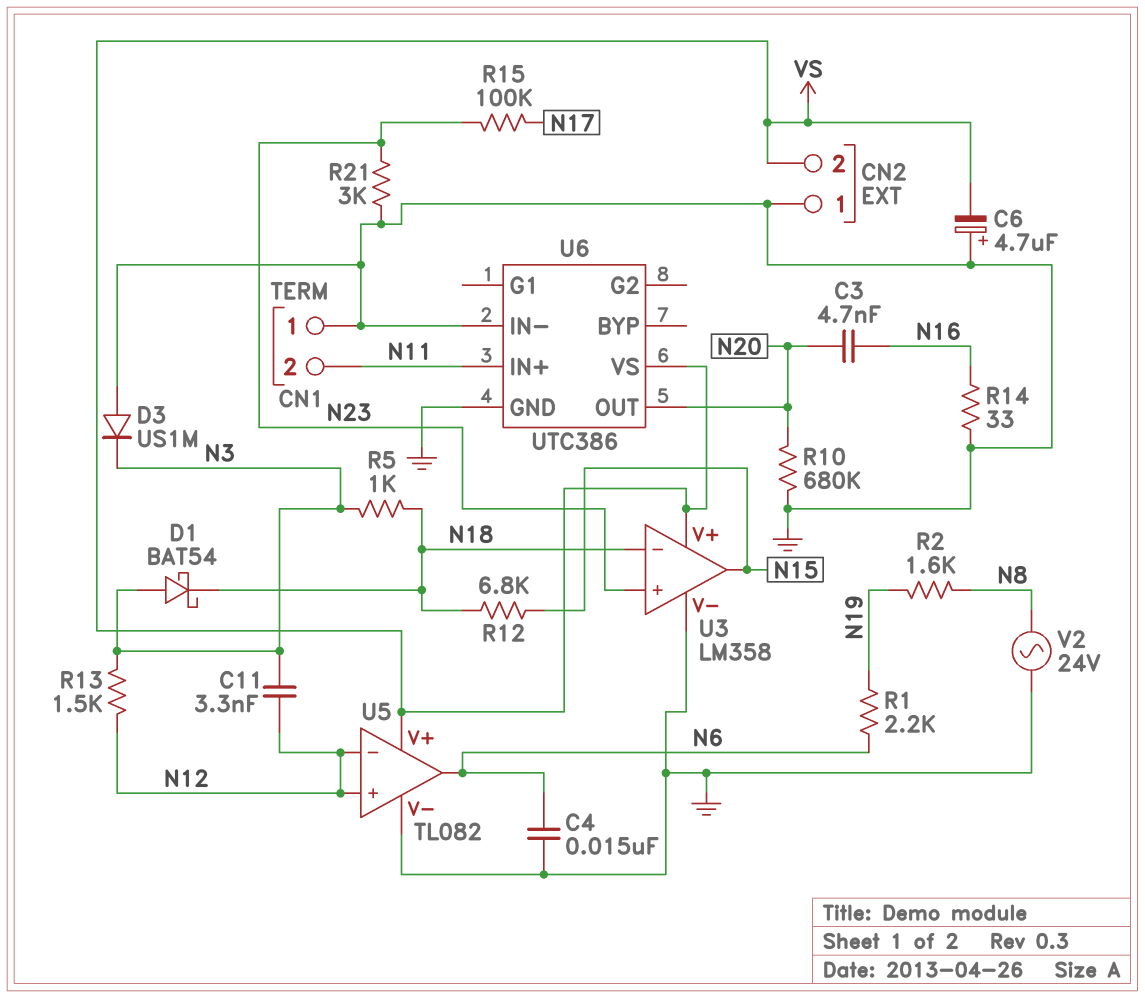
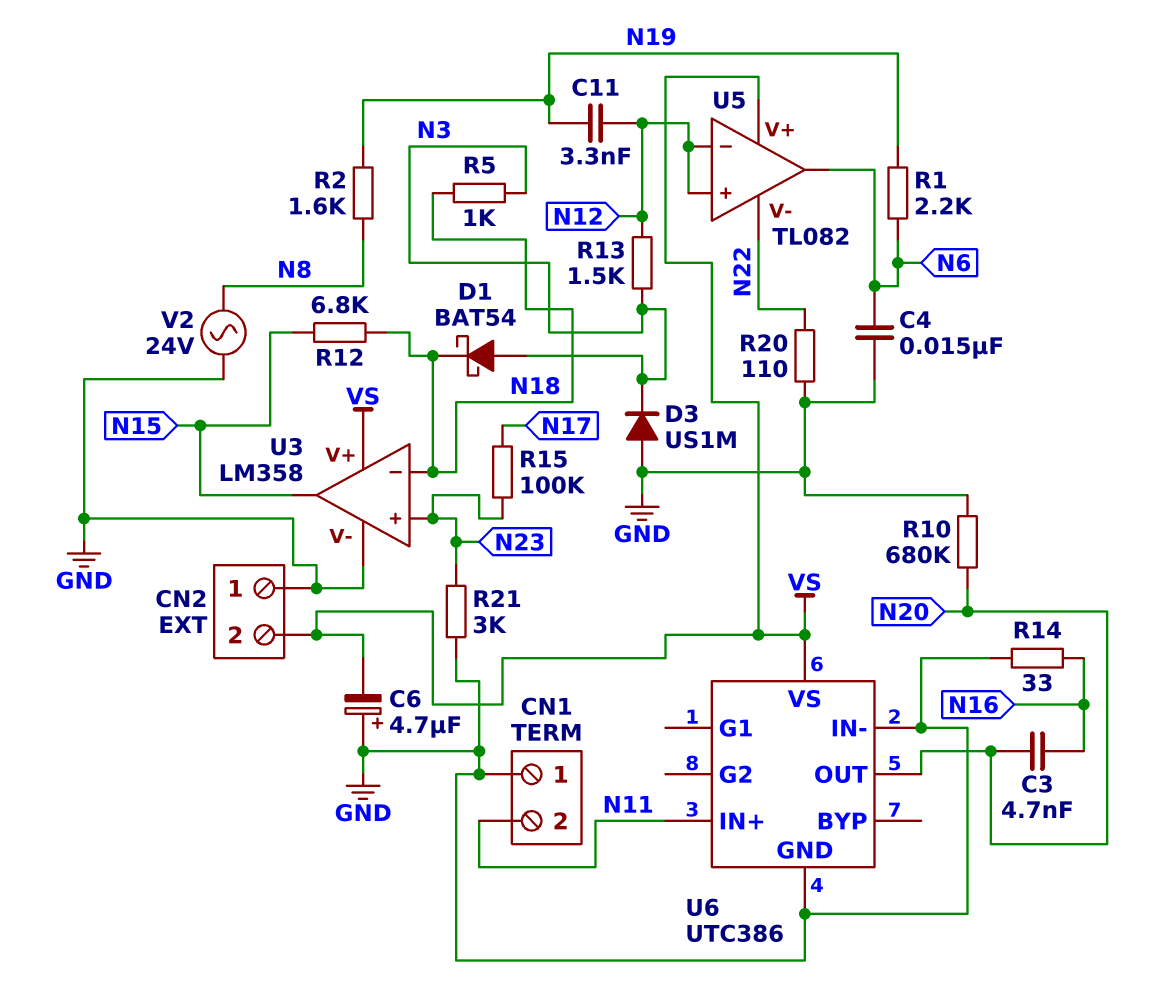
C11: 3.3nF (N3, N12) -> 3.3nF (N12, N19)
R20: none -> 110 (GND, N22)
U5 pin V-: GND -> N22

